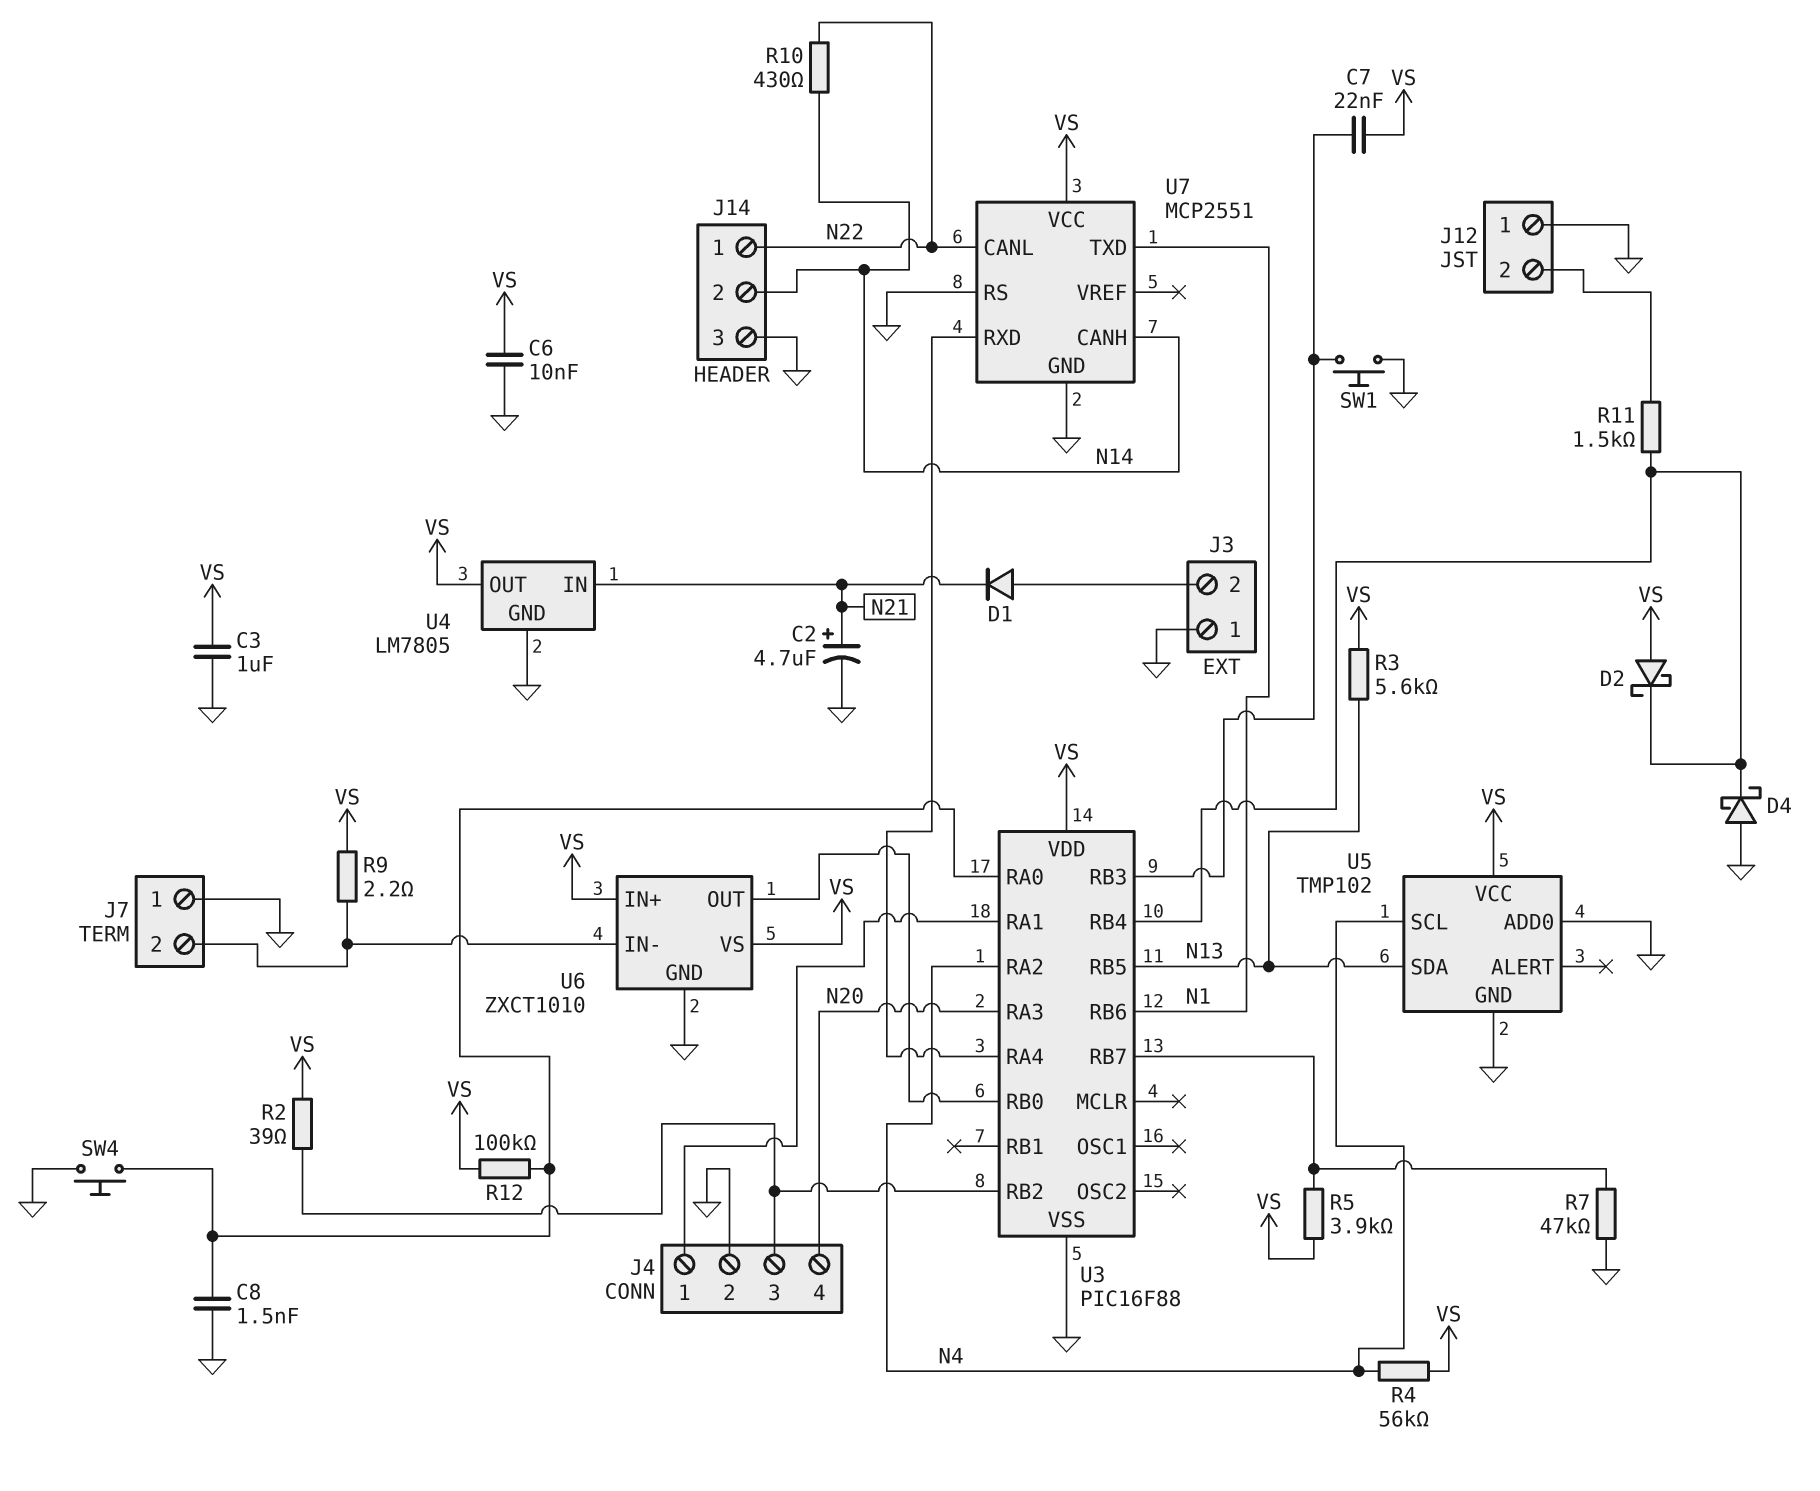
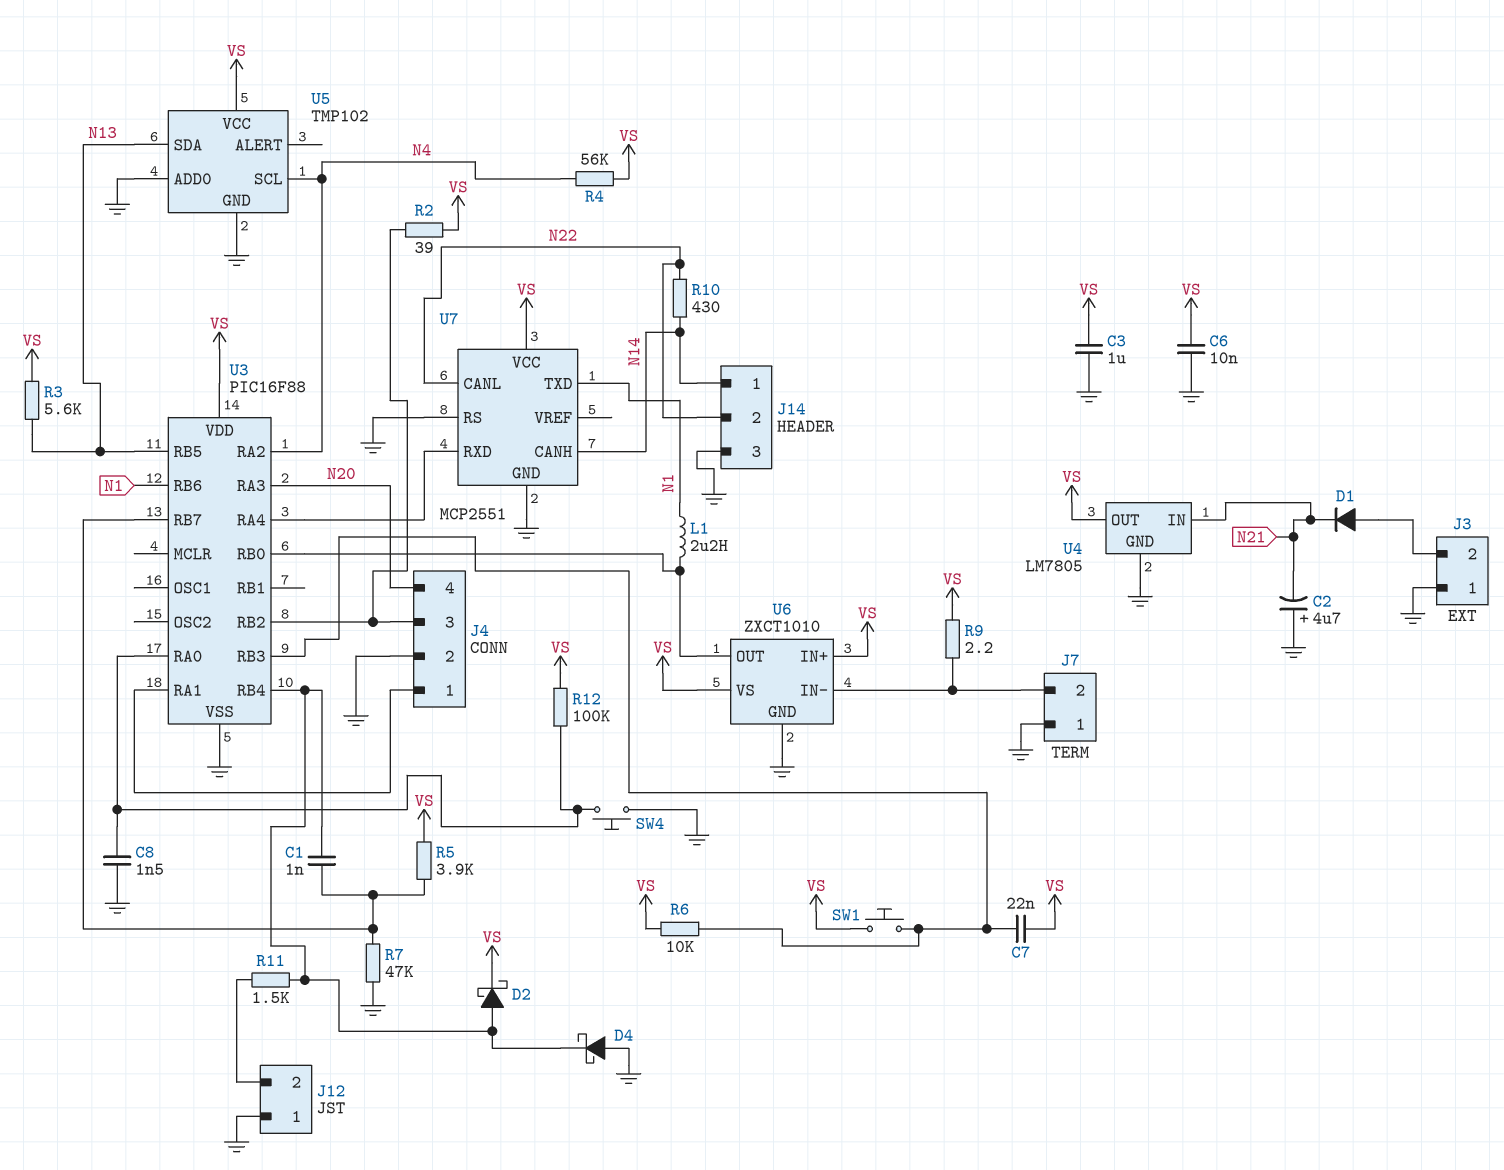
C1: none -> 1nF (U3/RB4, U3/RB7)
C2: 4.7uF (plus N21, minus GND) -> 4.7uF (plus GND, minus N21)
D2: schottky (A VS, K U3/RB4) -> schottky (A U3/RB4, K VS)
J14 pin 1: N22 -> N14
J14 pin 2: N14 -> N22
L1: none -> 2.2uH (N1, U3/RB0)
R6: none -> 10k (U3/RB3, VS)
SW1: button (GND, U3/RB3) -> button (U3/RB3, VS)

